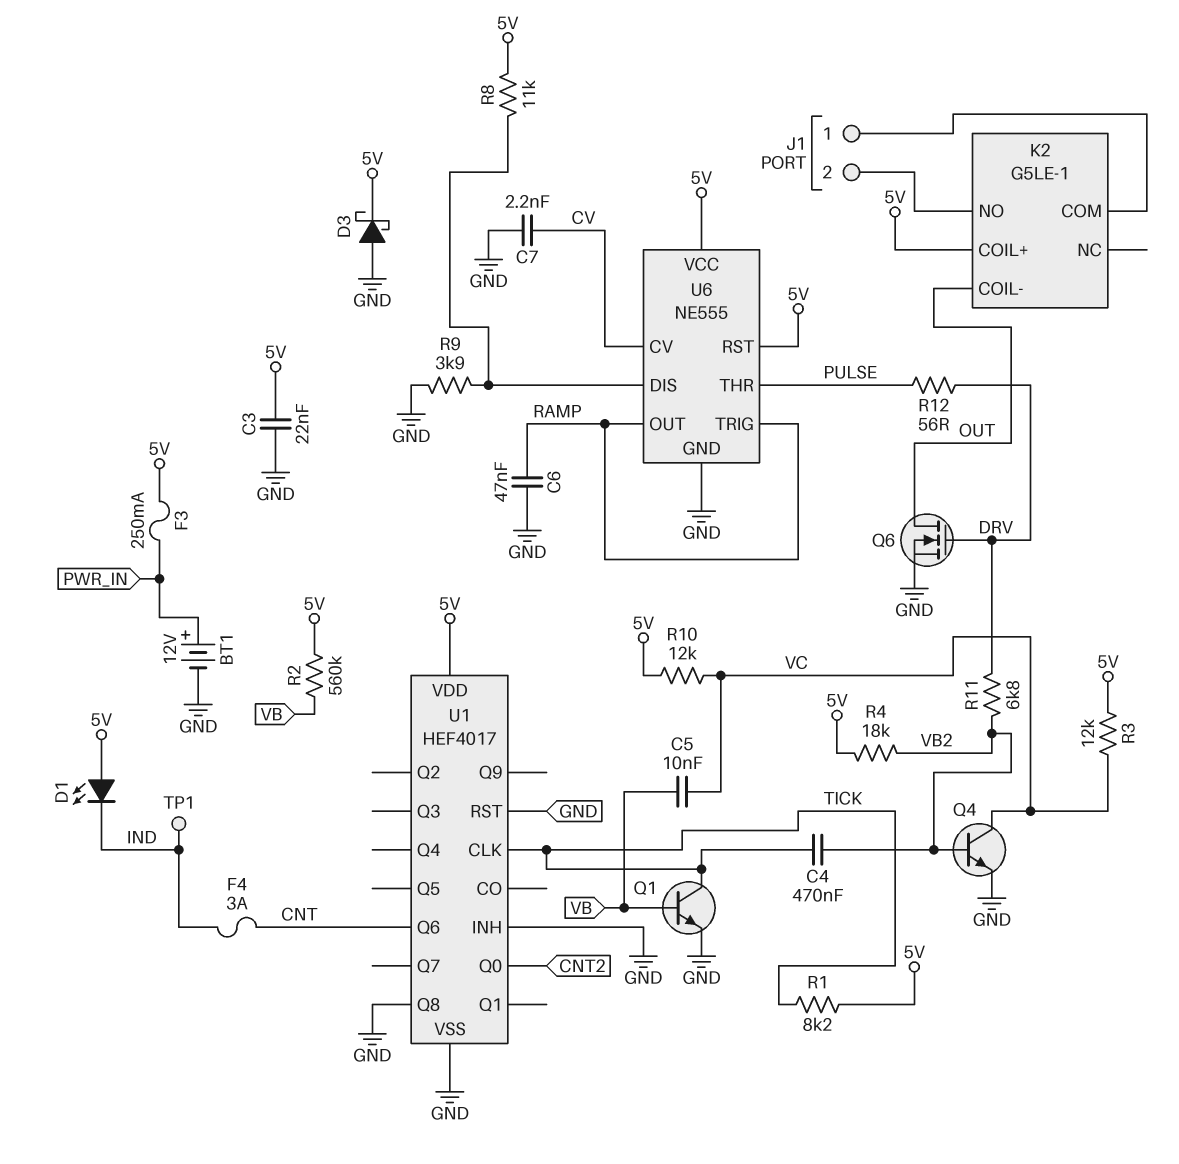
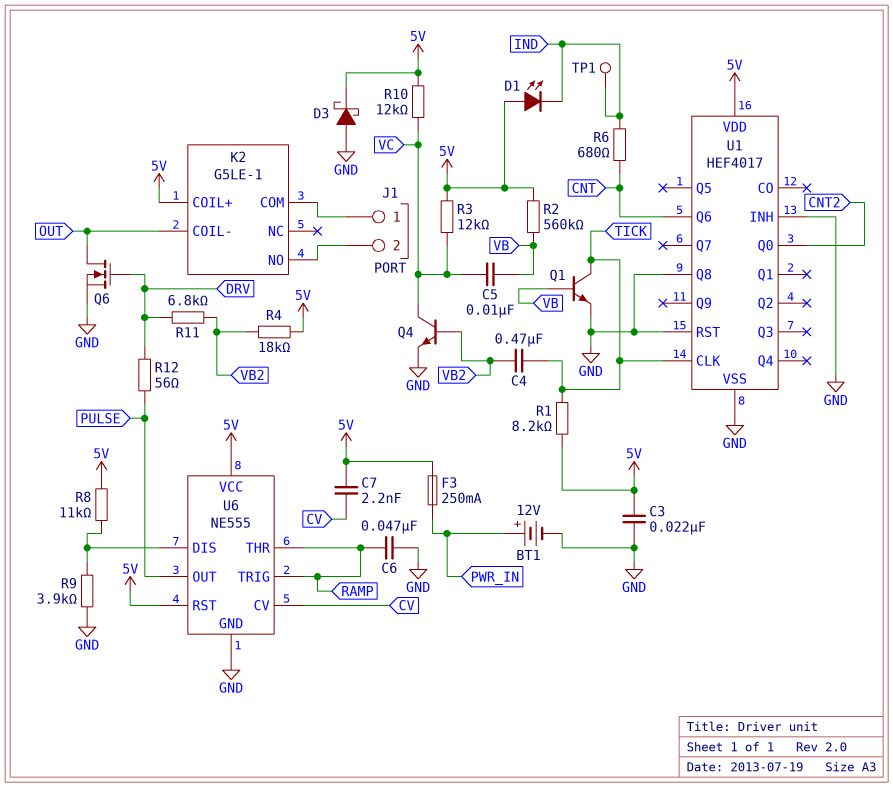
C7: 2.2nF (CV, GND) -> 2.2nF (5V, CV)
F4: 3A (CNT, IND) -> none
R6: none -> 680 (CNT, IND)
U6 pin OUT: RAMP -> PULSE
U6 pin THR: PULSE -> RAMP

